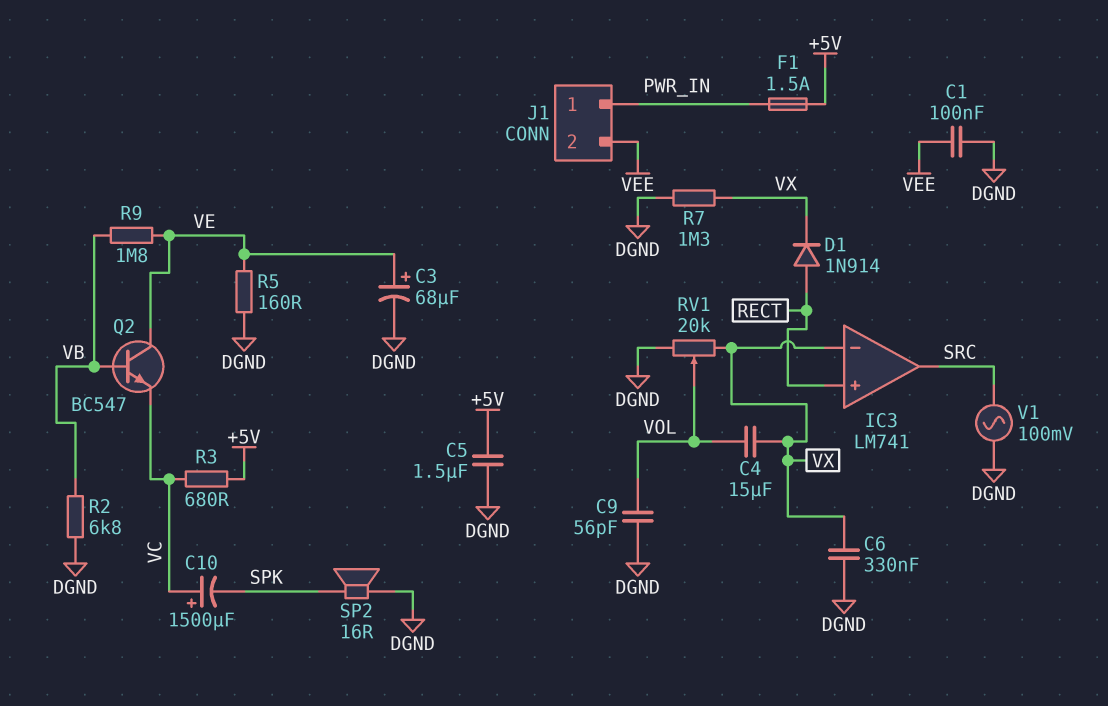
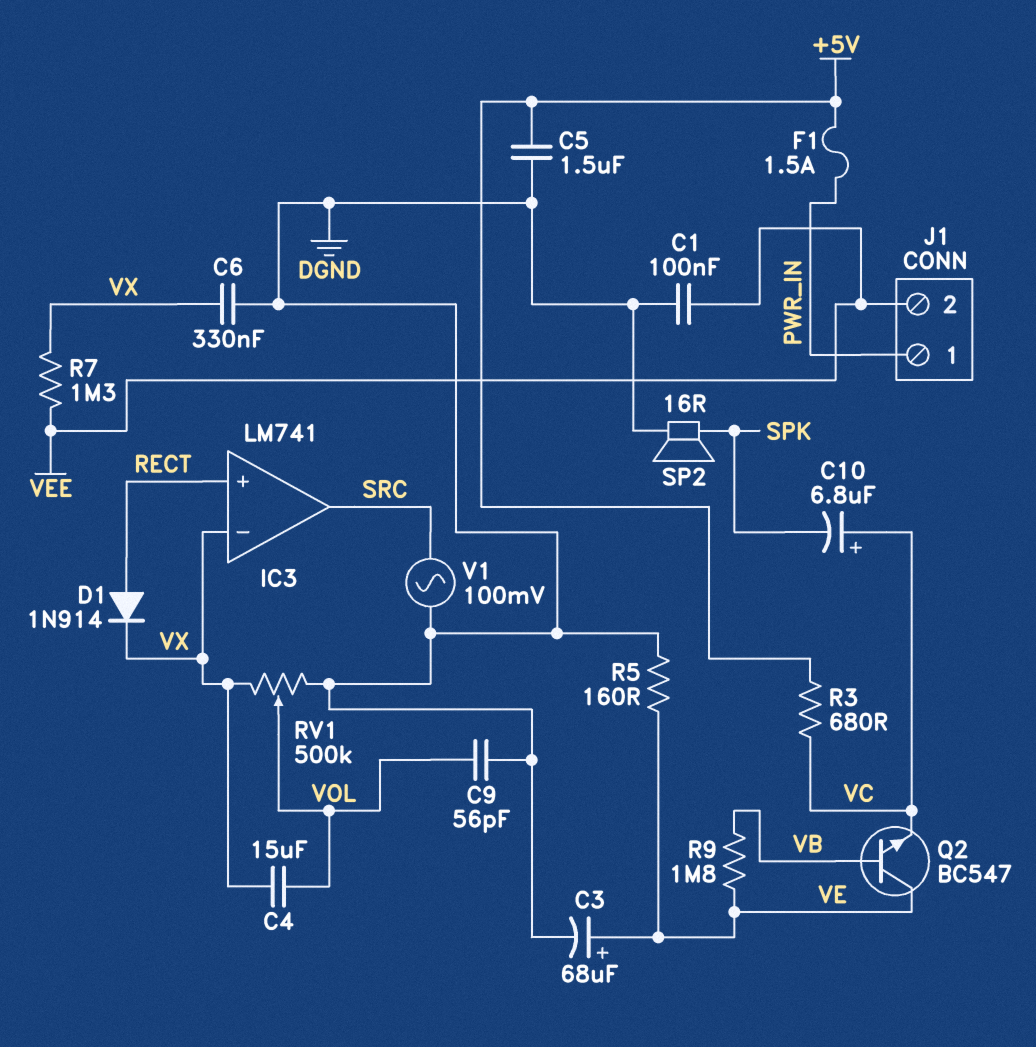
C10: 1500uF (plus VC, minus SPK) -> 6.8uF (plus VC, minus SPK)
R2: 6.8k (DGND, VB) -> none
R7: 1.3M (DGND, VX) -> 1.3M (VEE, VX)
RV1: 20k (DGND, VX, wiper VOL) -> 500k (DGND, VX, wiper VOL)

